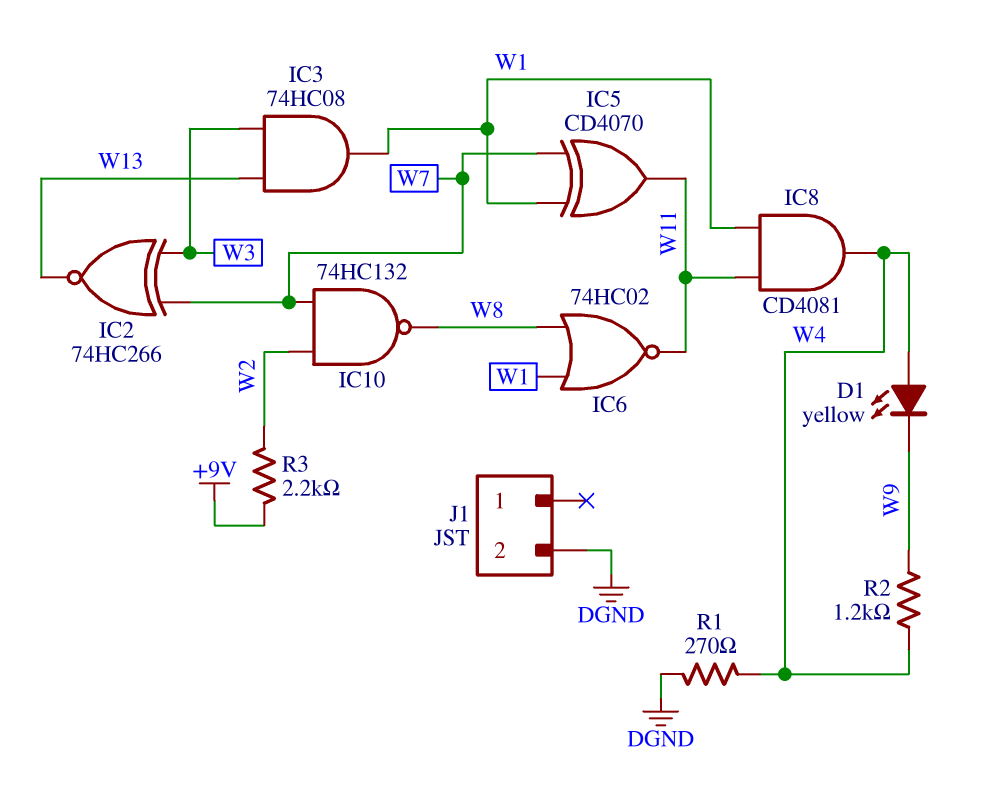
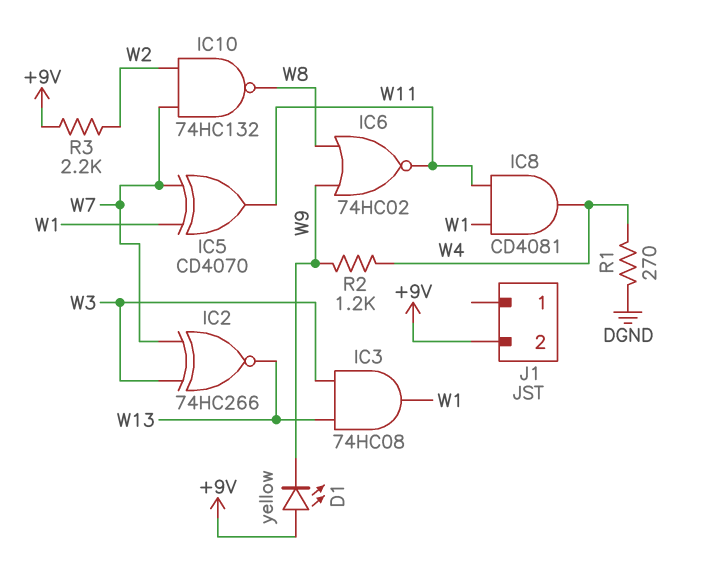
D1: LED yellow (A W4, K W9) -> LED yellow (A +9V, K W9)
IC6: NOR 74HC02 (in W1, in W8, out W11) -> NOR 74HC02 (in W8, in W9, out W11)
J1 pin 2: DGND -> +9V

